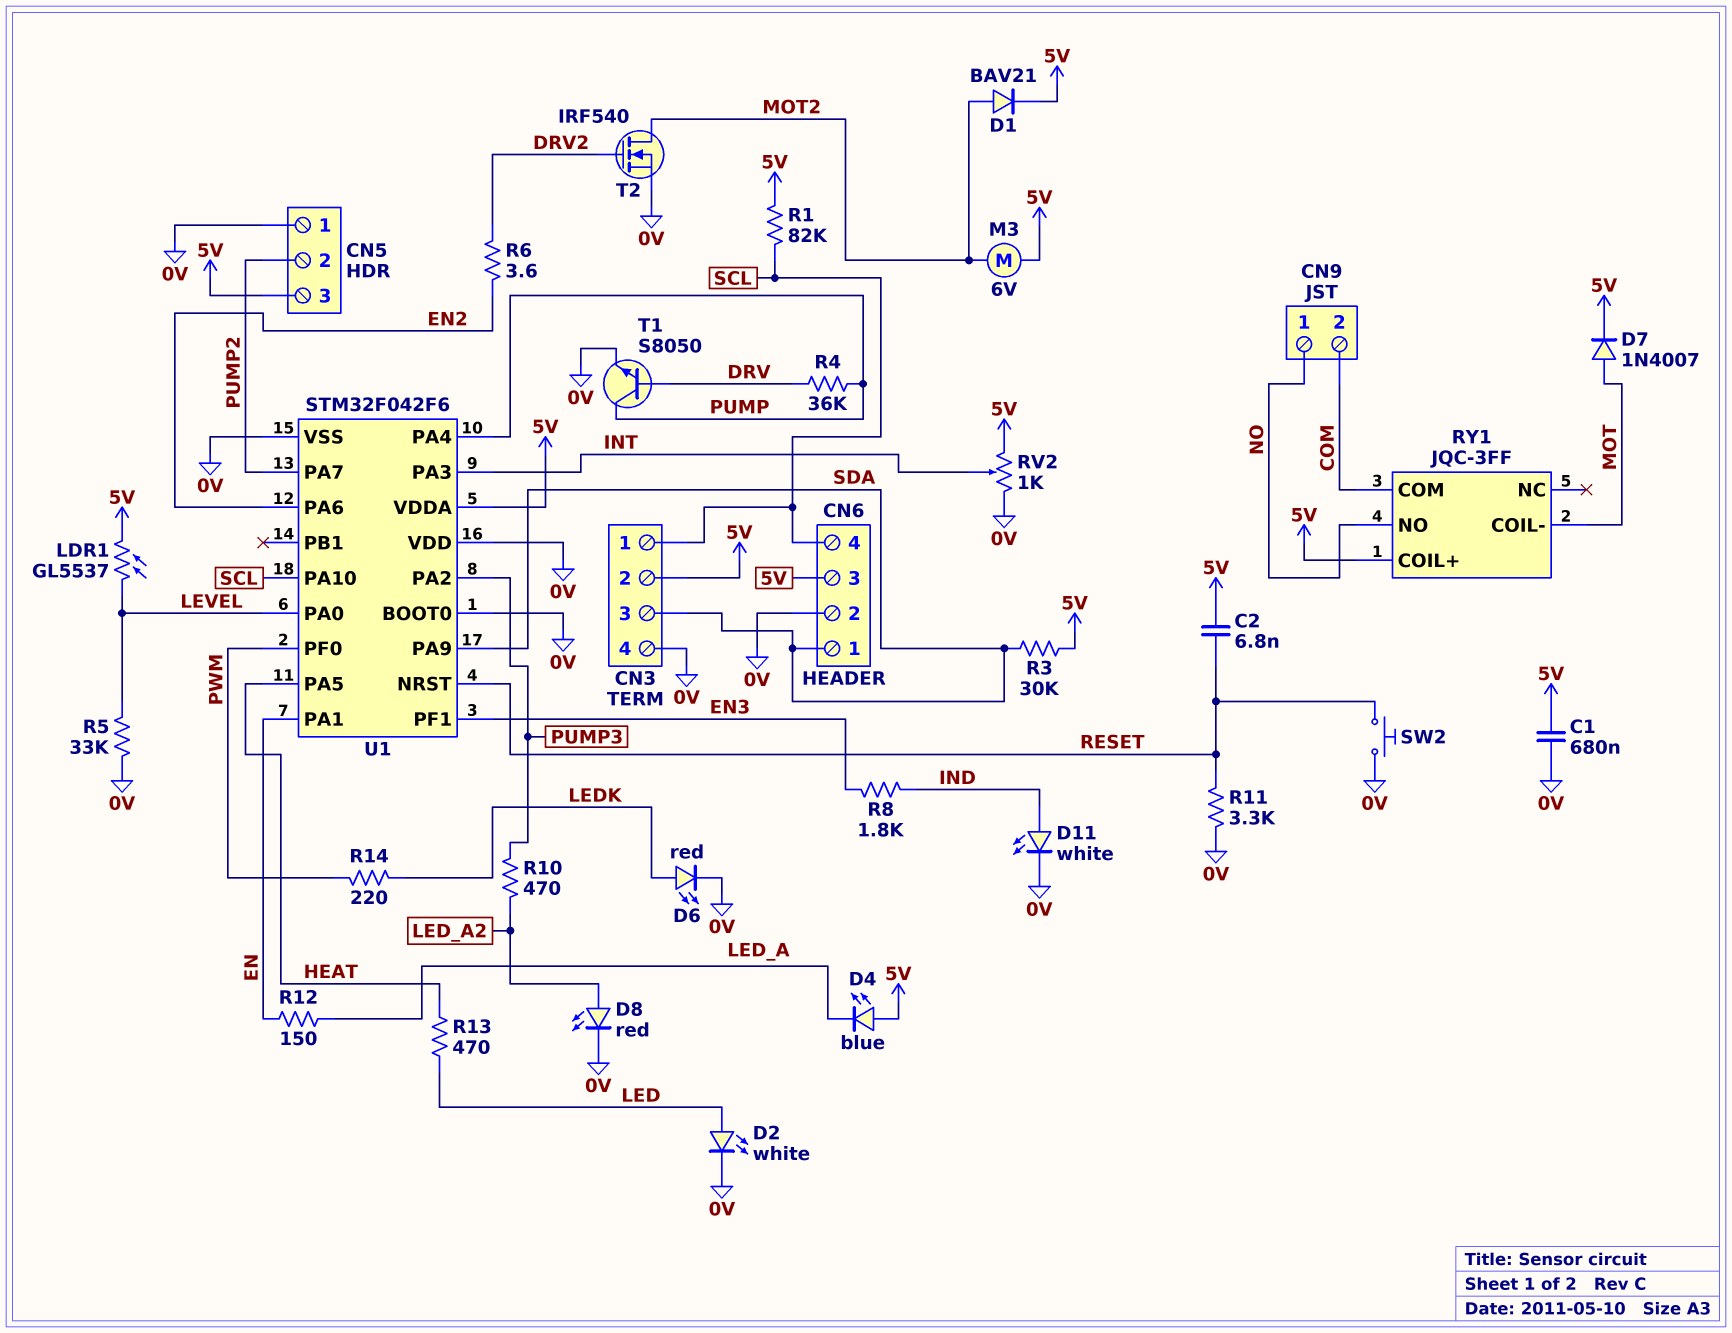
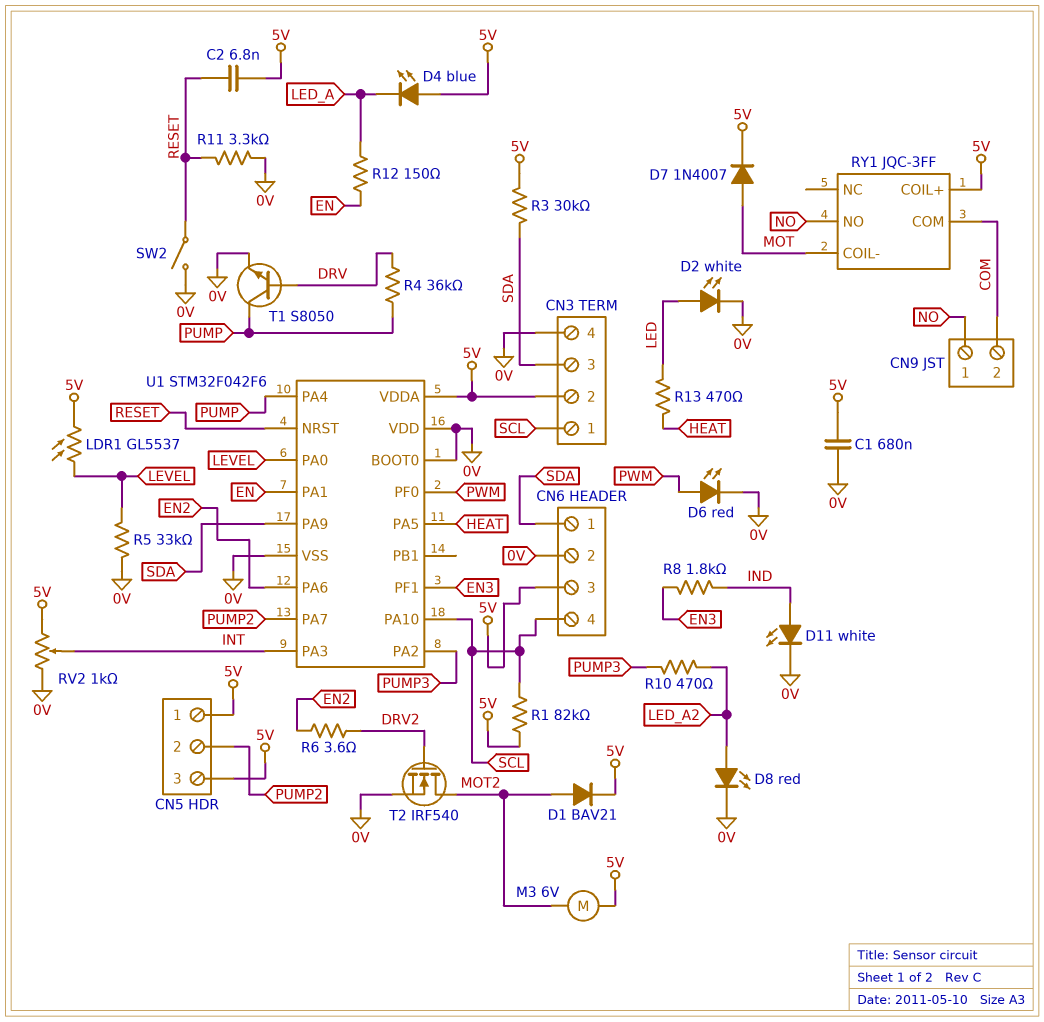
CN5 pin 1: 0V -> 5V
D6: LED red (A LEDK, K 0V) -> LED red (A PWM, K 0V)
R14: 220 (LEDK, PWM) -> none
SW2: button (0V, RESET) -> switch (0V, RESET)

